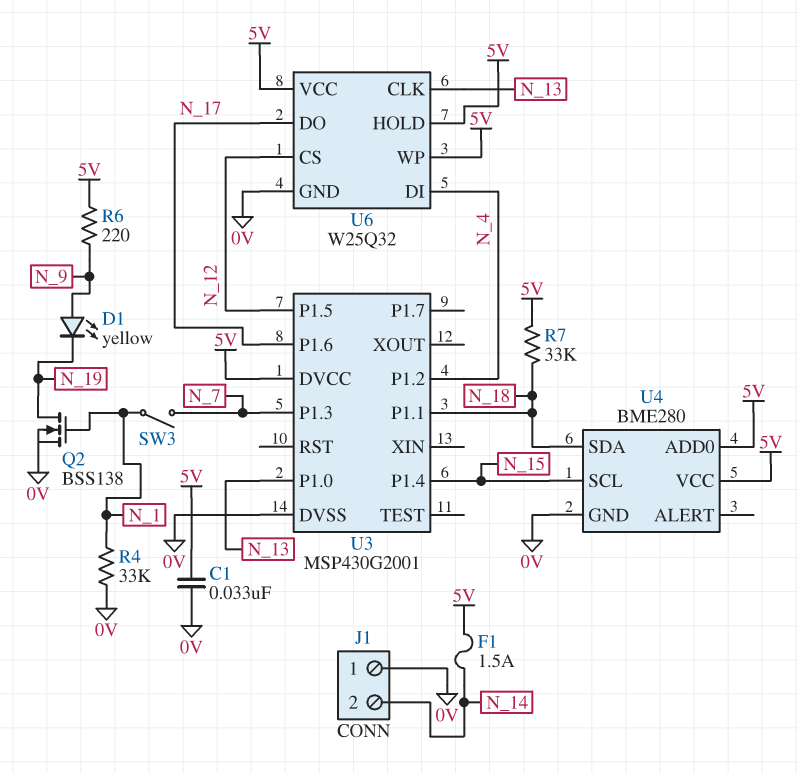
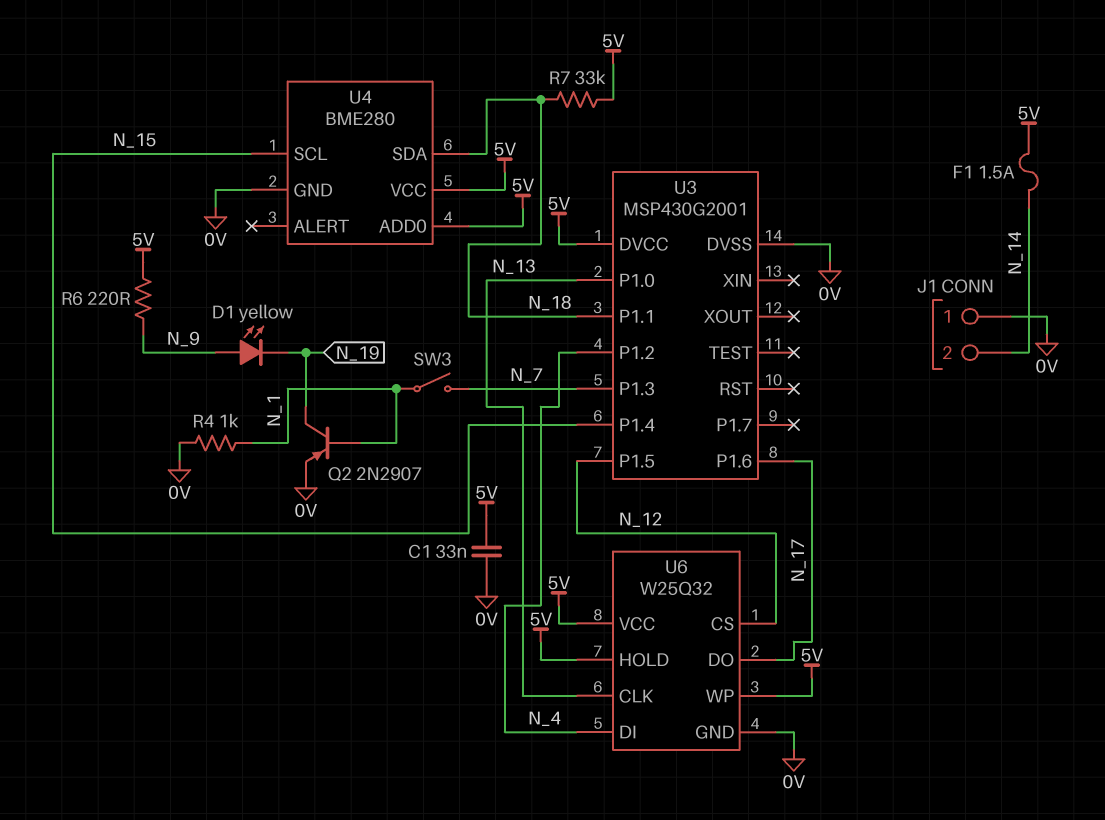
Q2: NMOS BSS138 (G N_1, D N_19, S 0V) -> PNP 2N2907 (B N_1, C N_19, E 0V)
R4: 33k (0V, N_1) -> 1k (0V, N_1)

